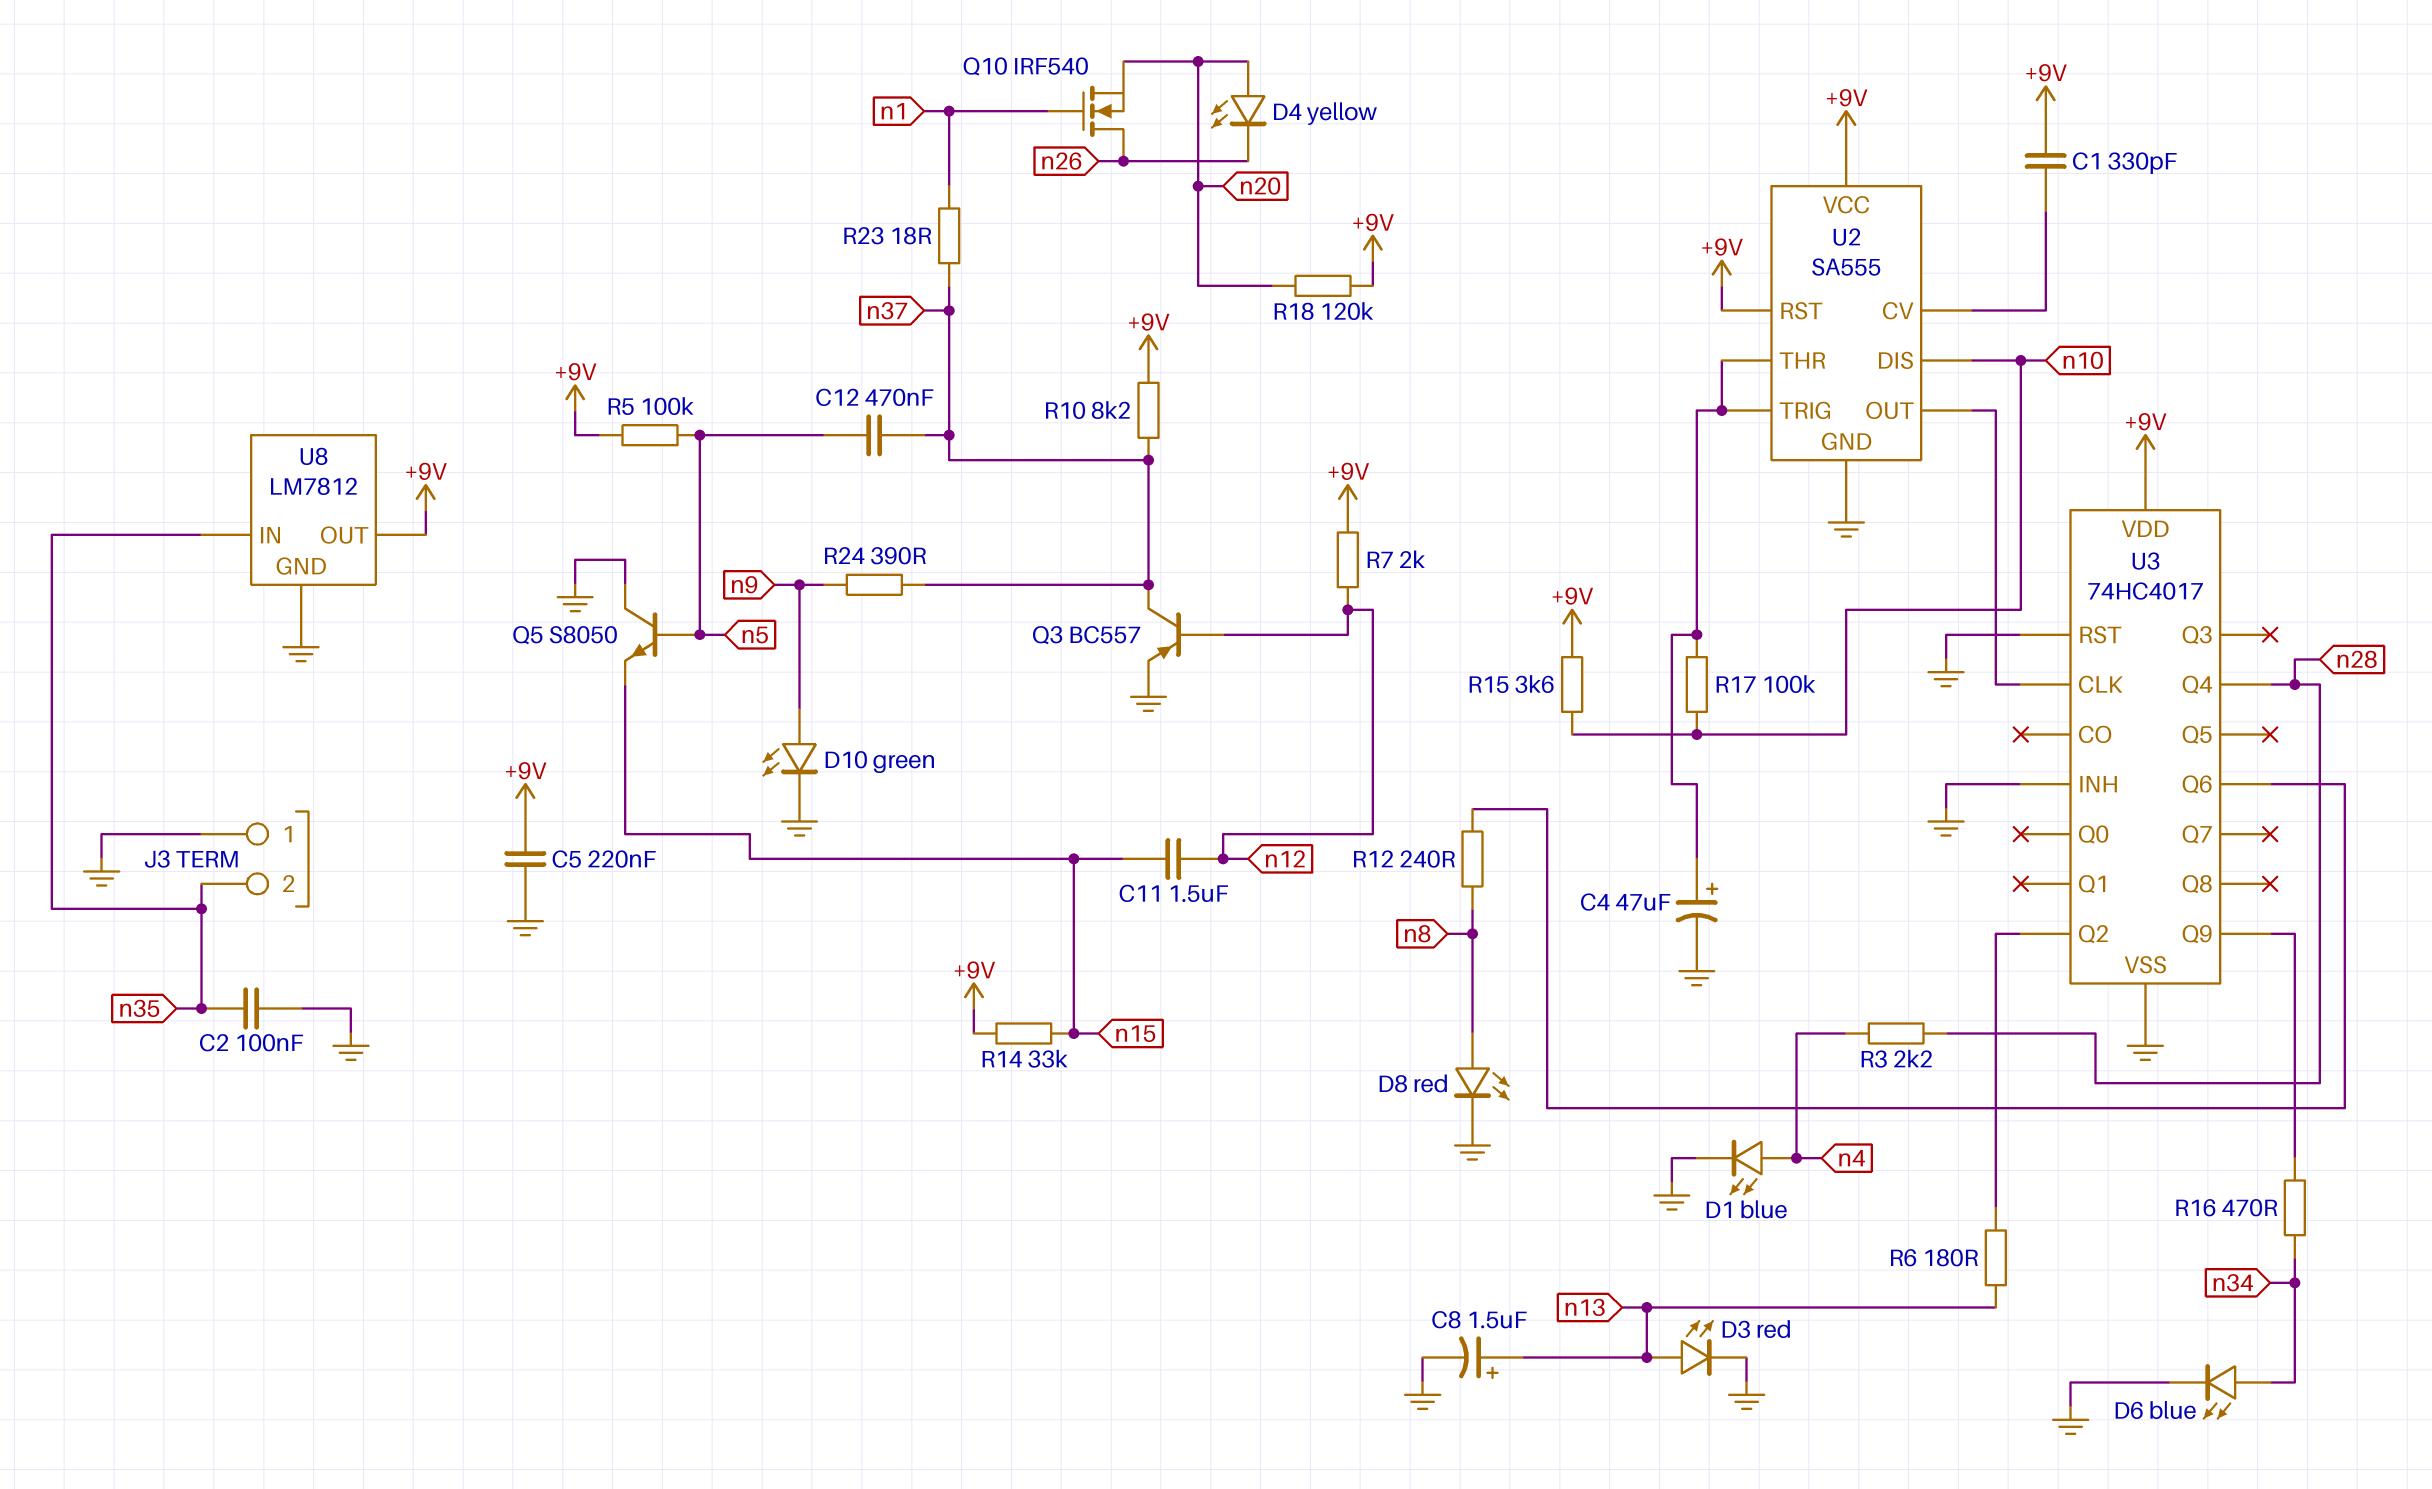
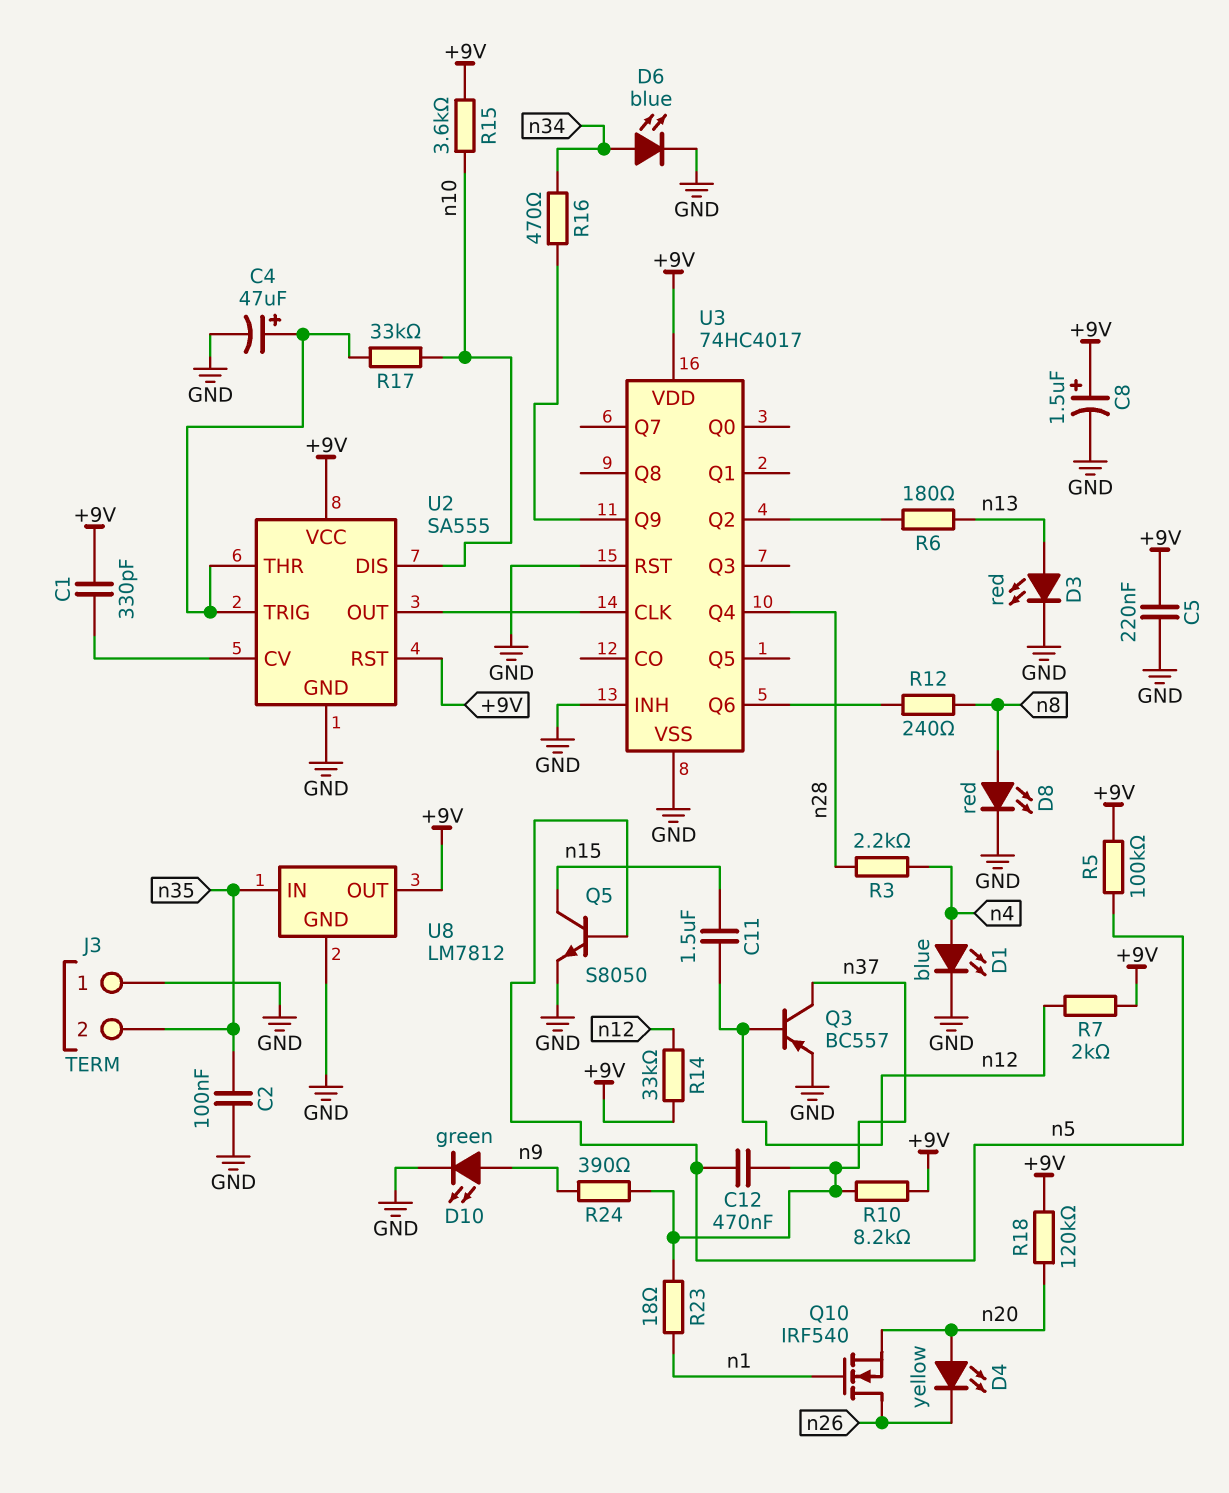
C8: 1.5uF (plus n13, minus GND) -> 1.5uF (plus +9V, minus GND)
Q5: NPN S8050 (B n5, C GND, E n15) -> NPN S8050 (B n5, C n15, E GND)
R14: 33k (+9V, n15) -> 33k (+9V, n12)
R17: 100k (U2/THR, n10) -> 33k (U2/THR, n10)

